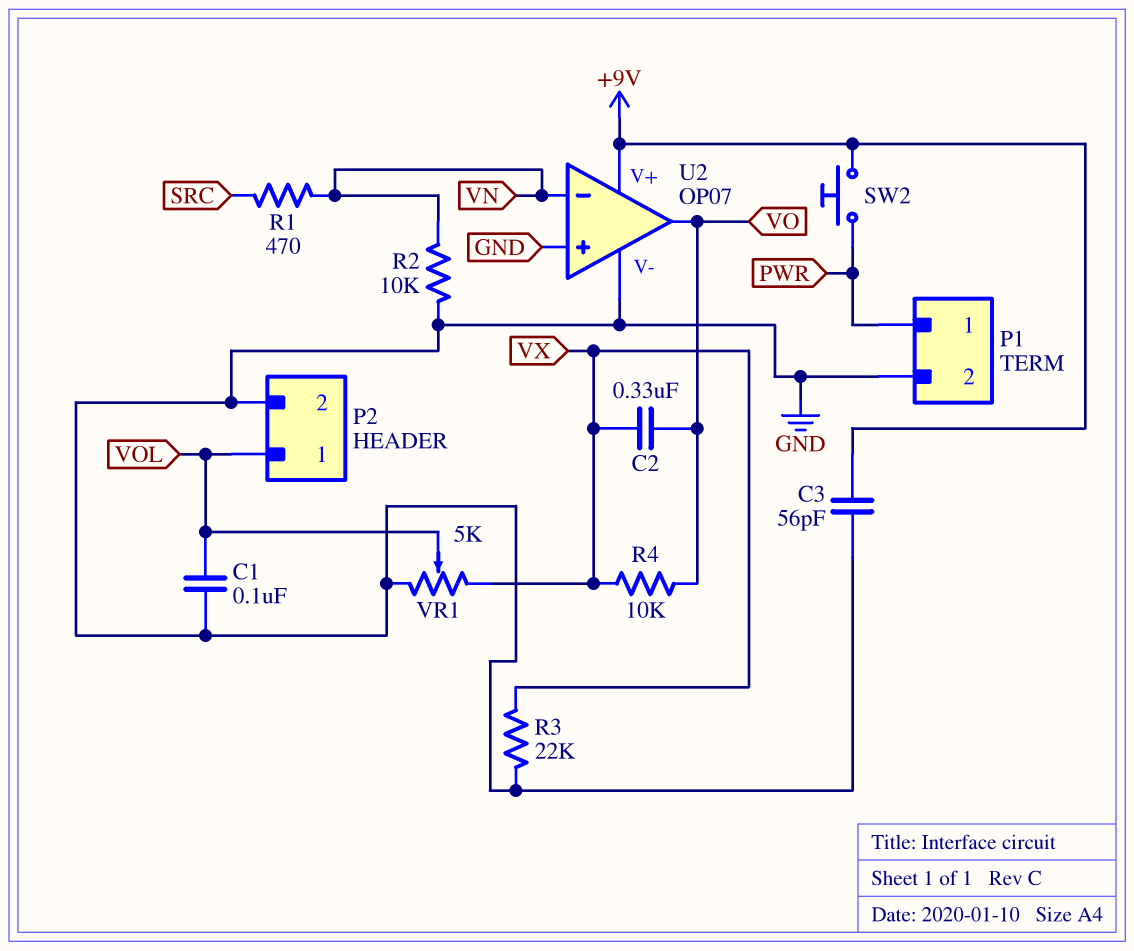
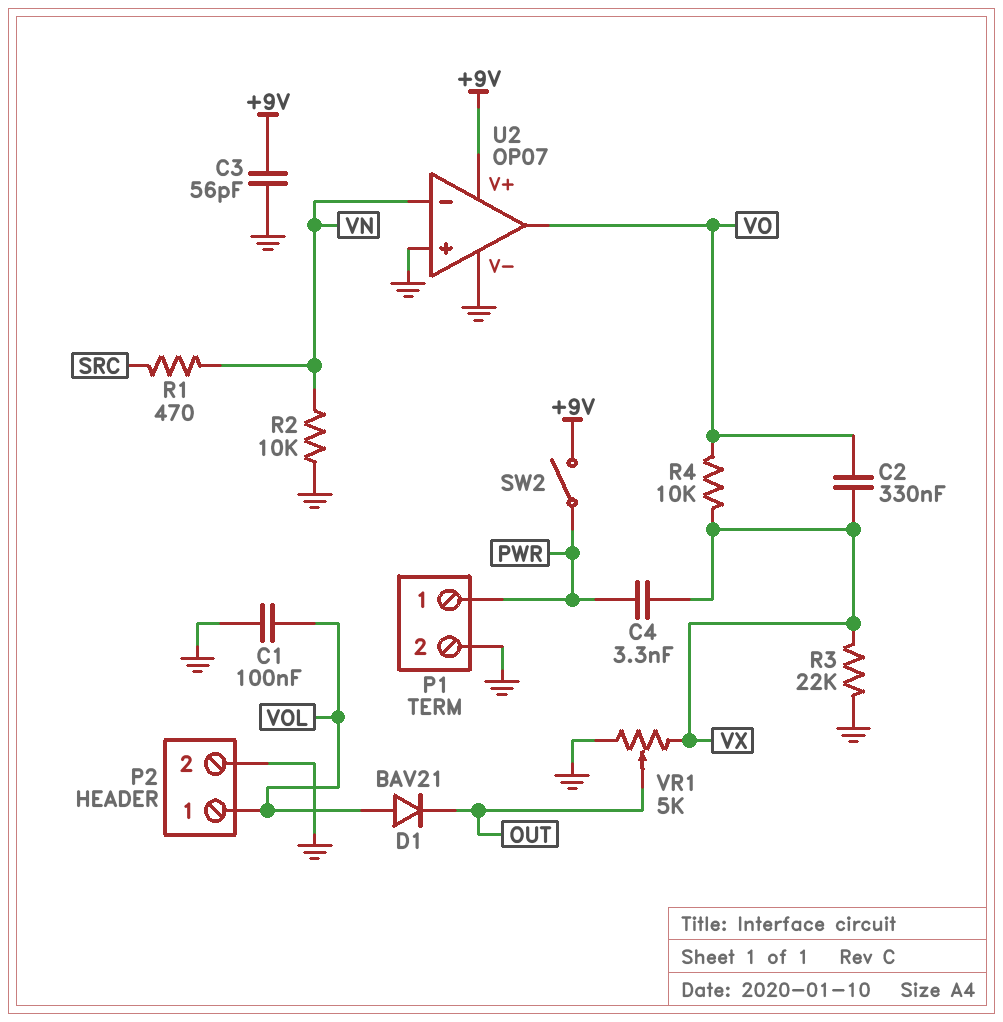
C4: none -> 3.3nF (PWR, VX)
D1: none -> diode BAV21 (A VOL, K OUT)
SW2: button (+9V, PWR) -> switch (+9V, PWR)
VR1: 5k (GND, VX, wiper VOL) -> 5k (GND, VX, wiper OUT)

